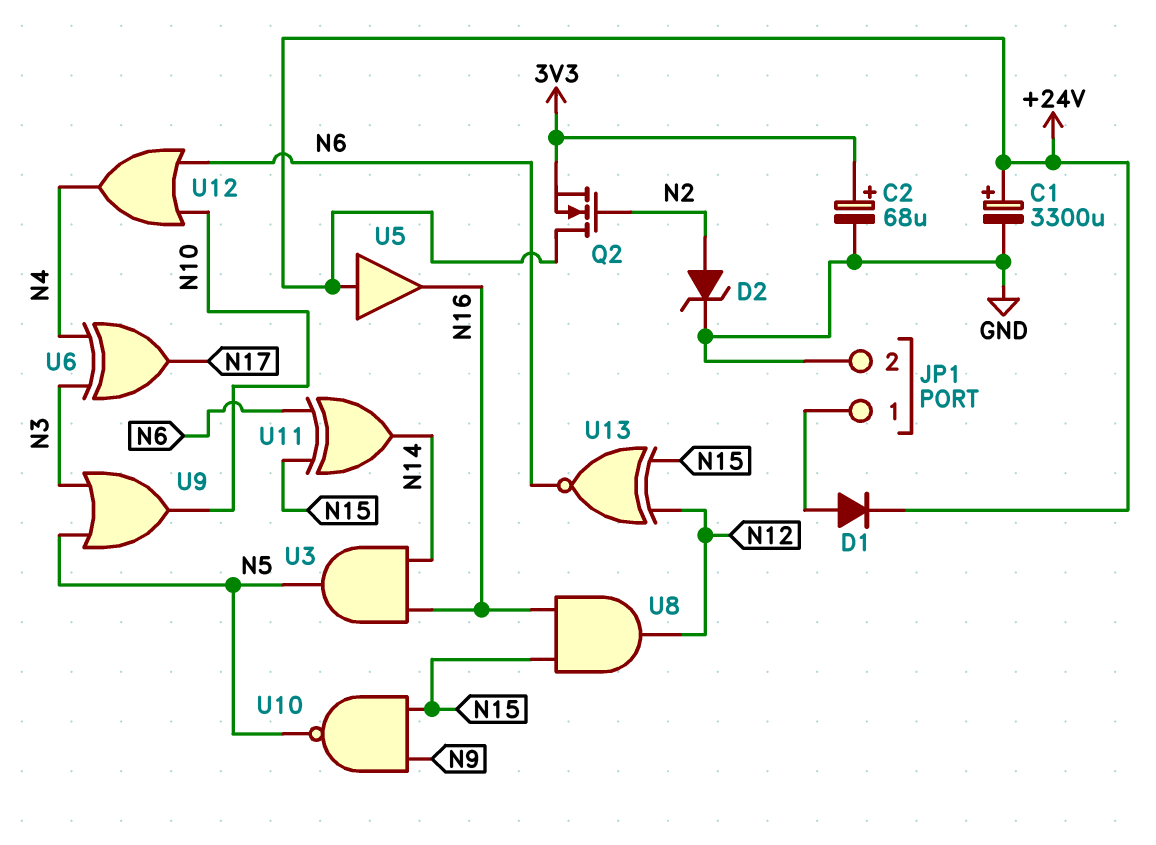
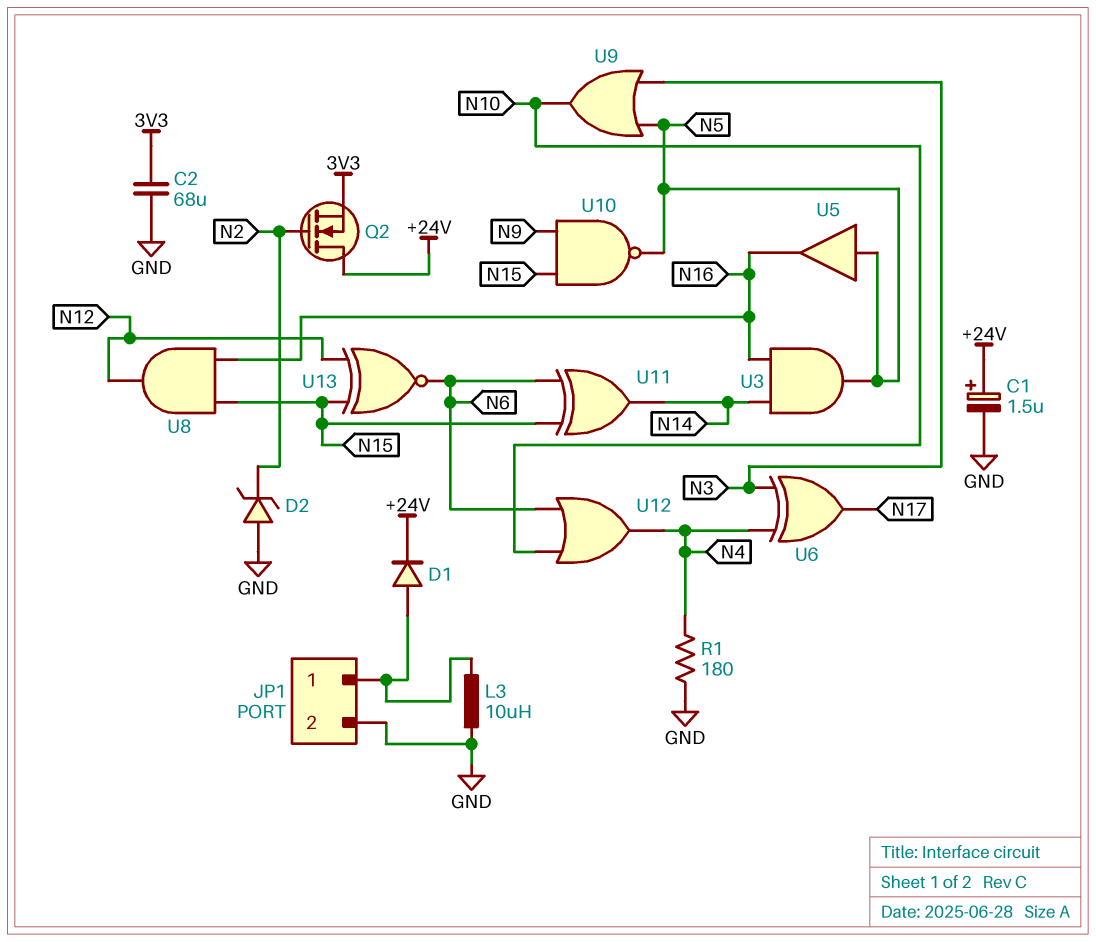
C1: 3300uF (plus +24V, minus GND) -> 1.5uF (plus +24V, minus GND)
C2: 68uF (plus 3V3, minus GND) -> 68uF (3V3, GND)
D2: zener (A N2, K GND) -> zener (A GND, K N2)
L3: none -> 10uH (GND, JP1/1)
R1: none -> 180 (GND, N4)
U5: buffer (in +24V, out N16) -> buffer (in N5, out N16)

